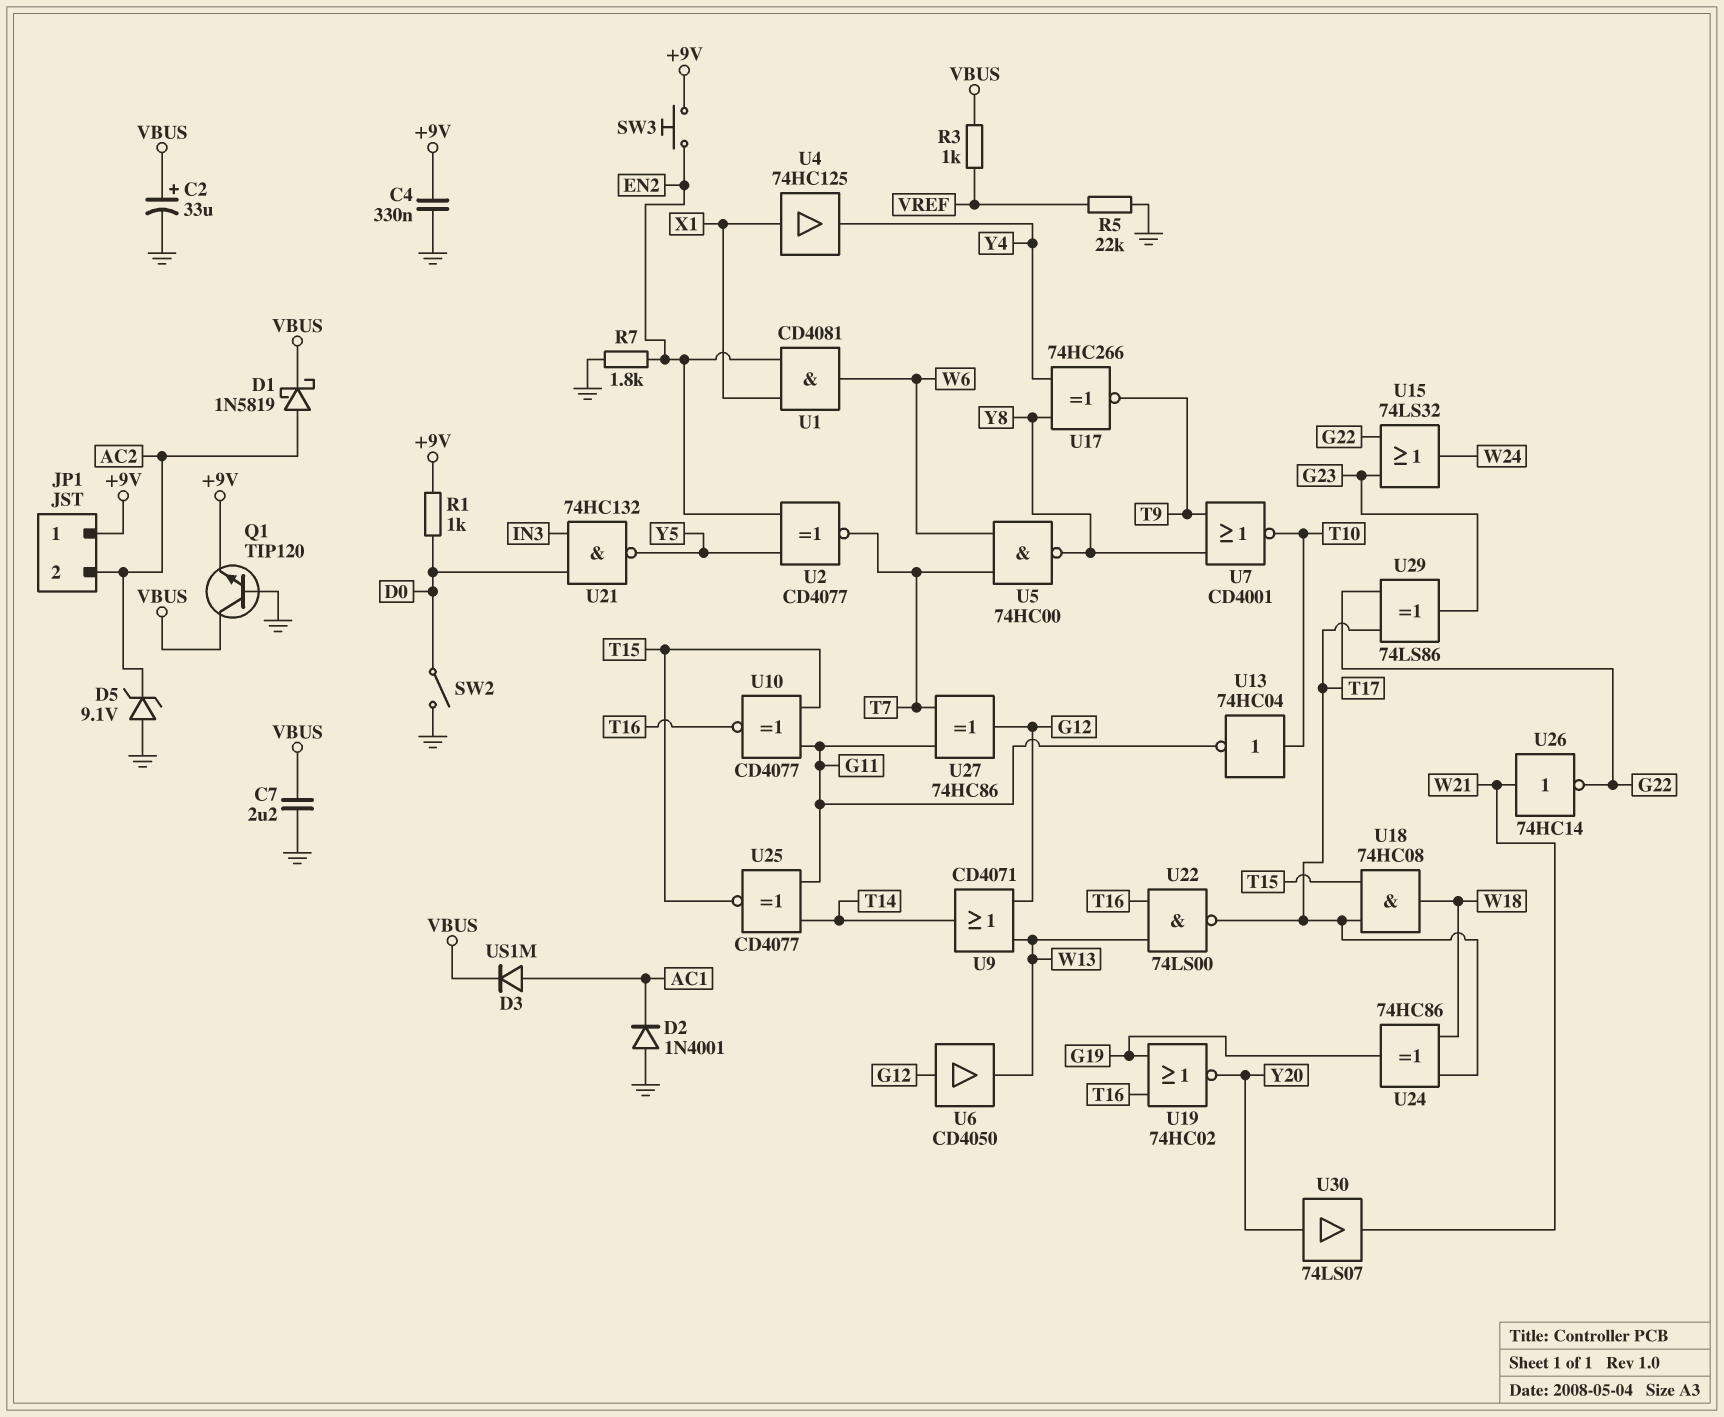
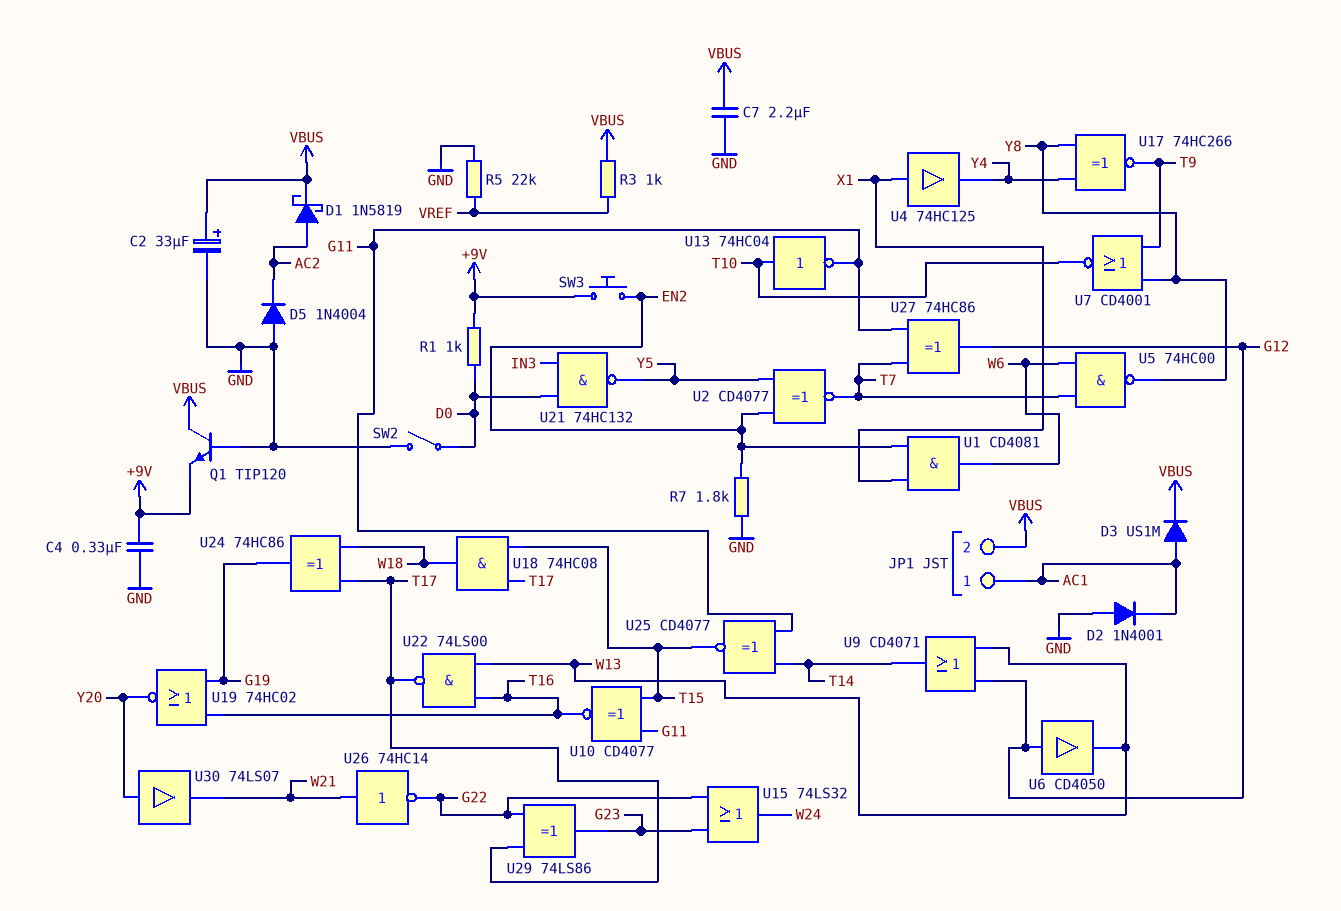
D5: zener 9.1V (A GND, K AC2) -> diode 1N4004 (A GND, K AC2)
JP1 pin 1: +9V -> AC1
JP1 pin 2: AC2 -> VBUS

